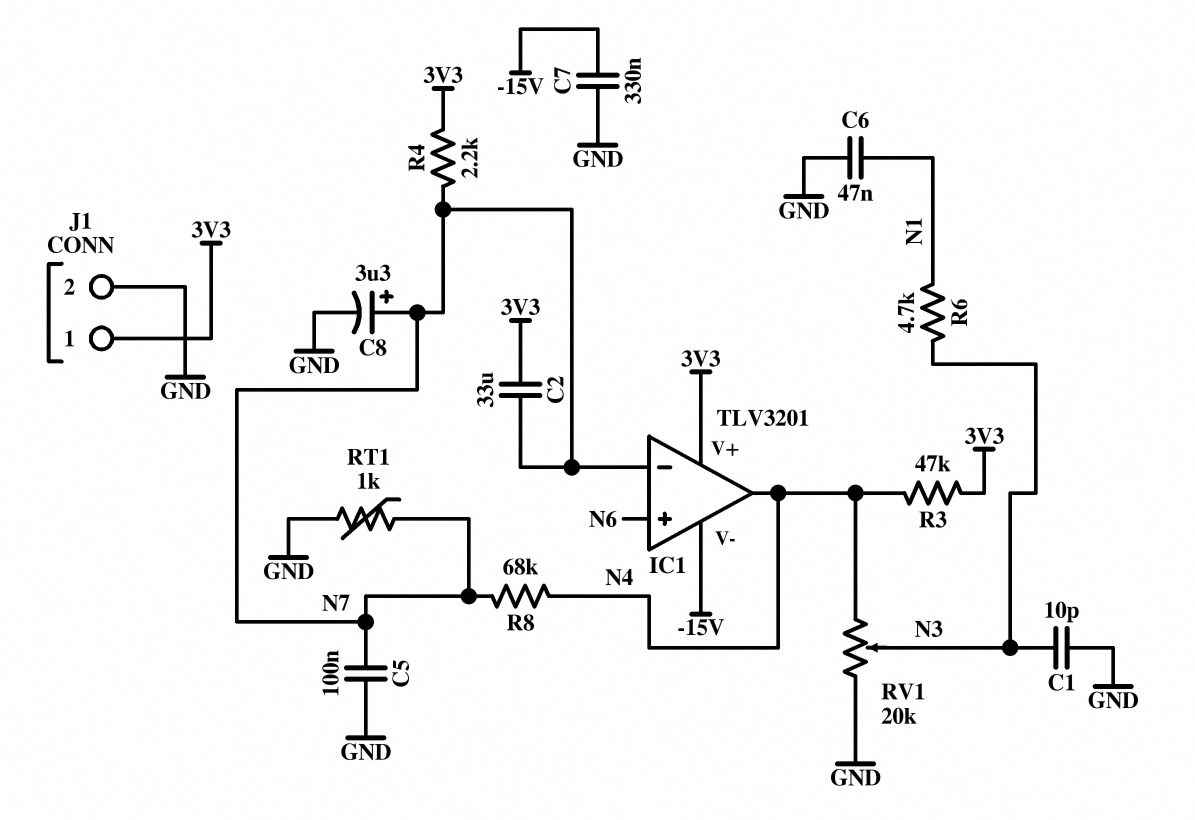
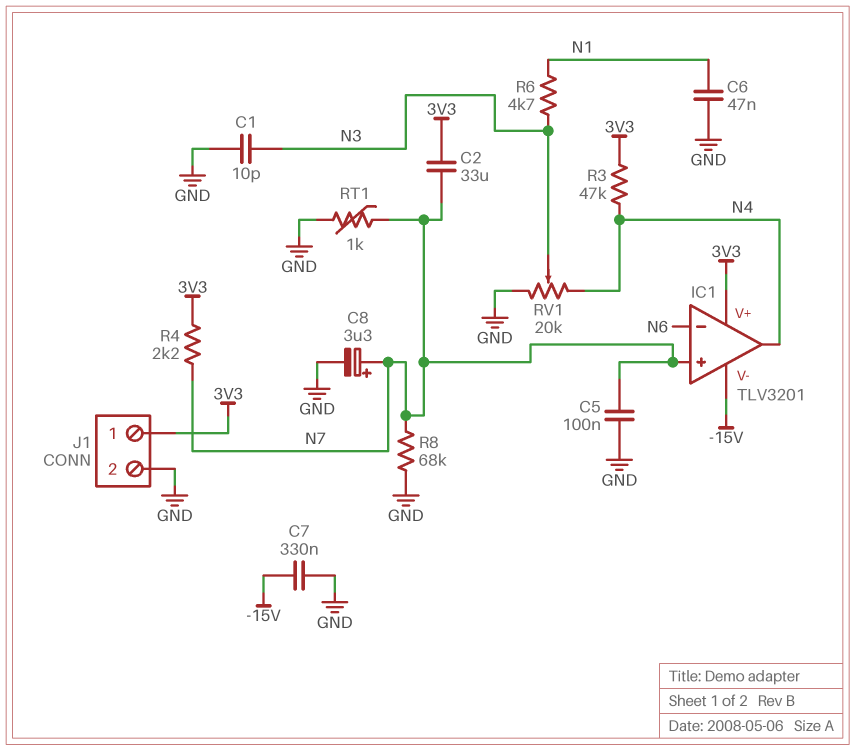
IC1 pin in+: N6 -> N7
IC1 pin in-: N7 -> N6
R8: 68k (N4, N7) -> 68k (GND, N7)

